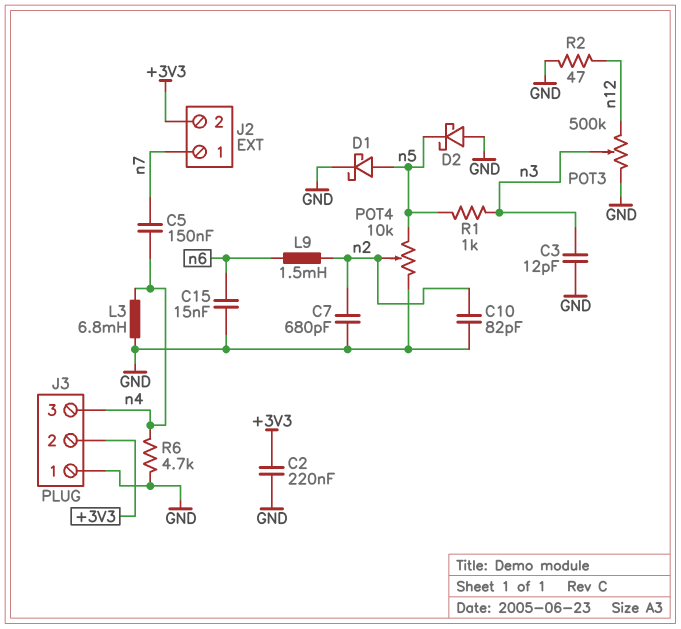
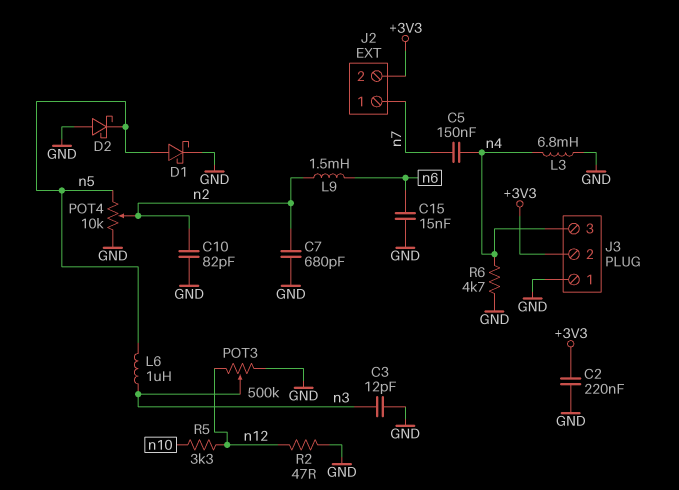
L6: none -> 1uH (n3, n5)
R1: 1k (n3, n5) -> none
R5: none -> 3.3k (n10, n12)

